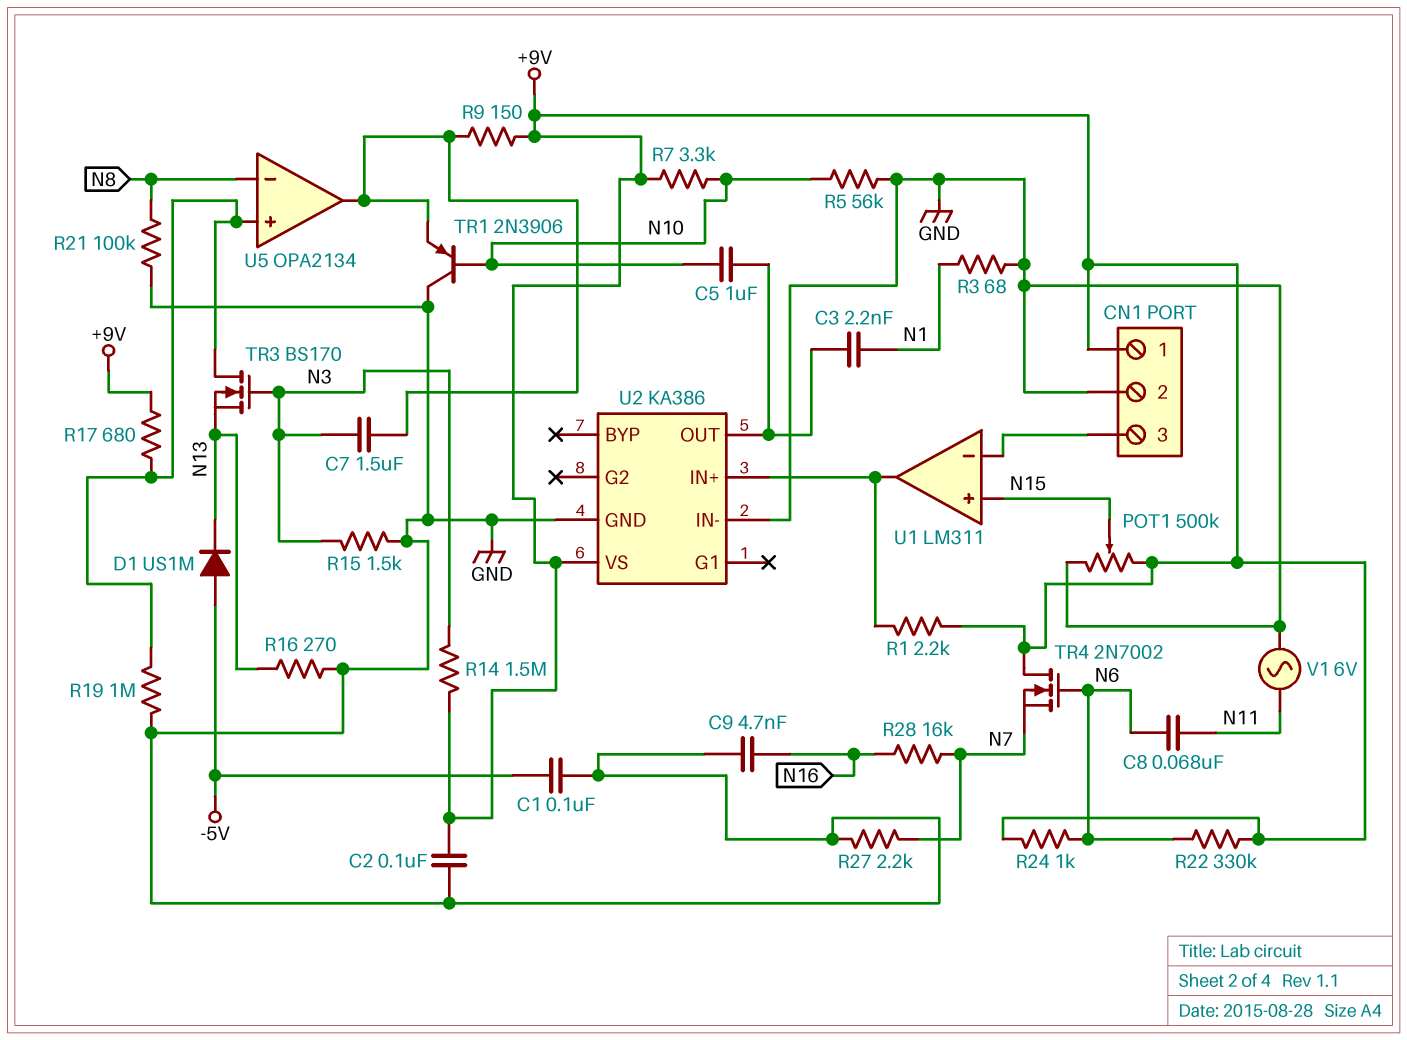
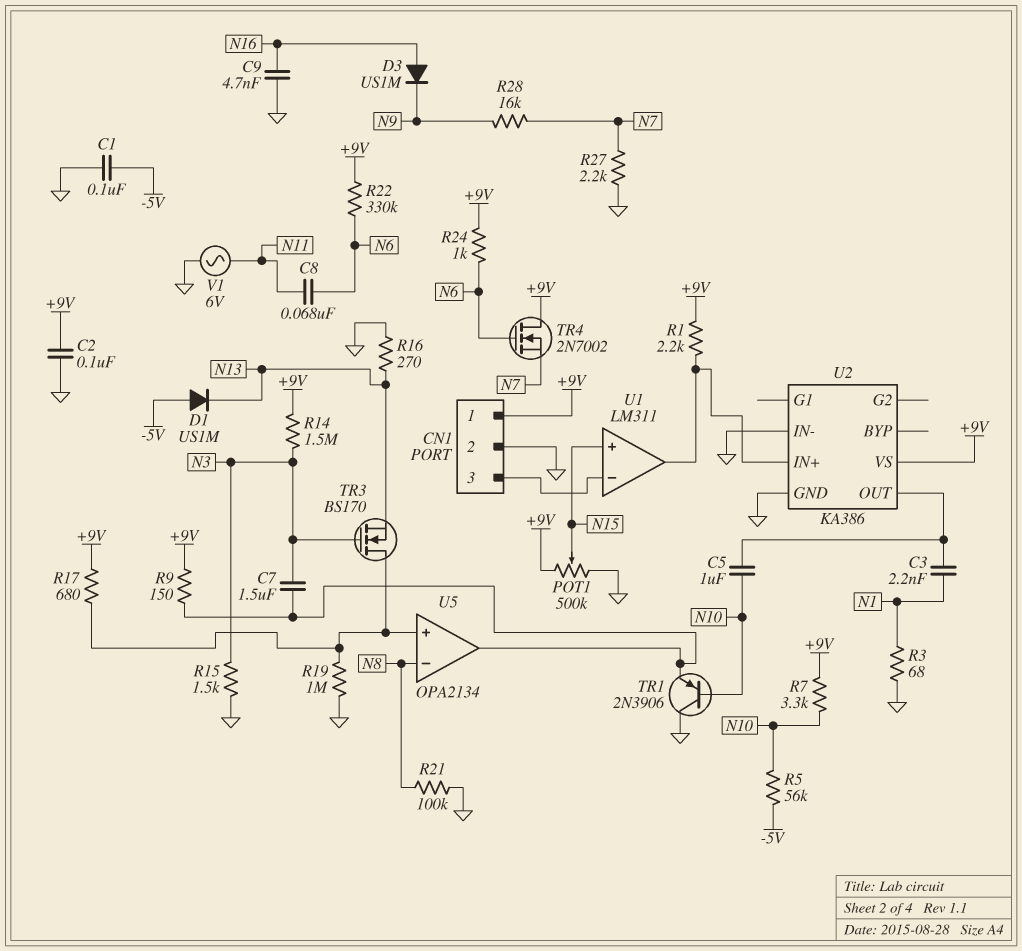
D3: none -> diode US1M (A N16, K N9)
R5: 56k (GND, N10) -> 56k (-5V, N10)
R28: 16k (N7, N16) -> 16k (N7, N9)

